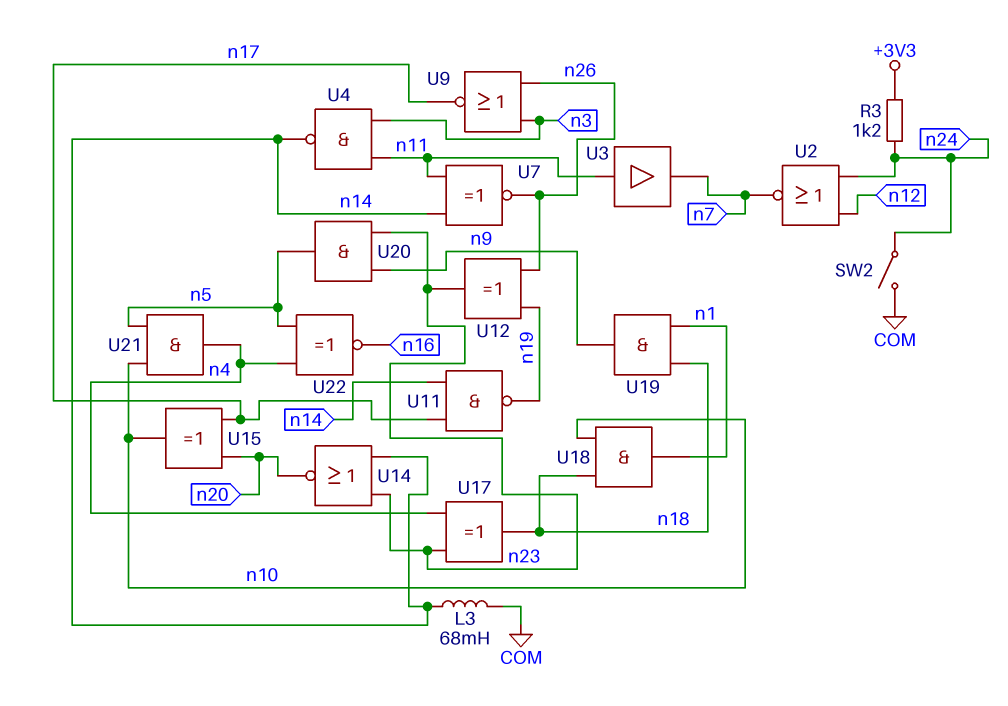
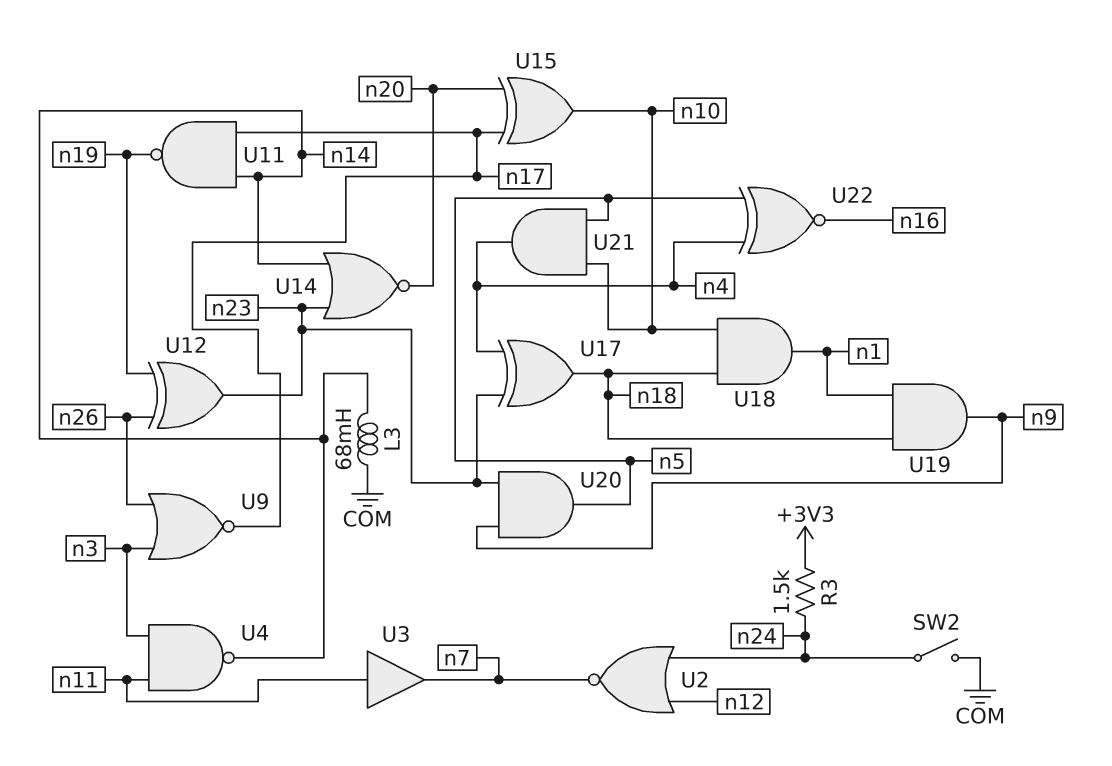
R3: 1.2k (+3V3, n24) -> 1.5k (+3V3, n24)
U7: XNOR (in n11, in n14, out n26) -> none

